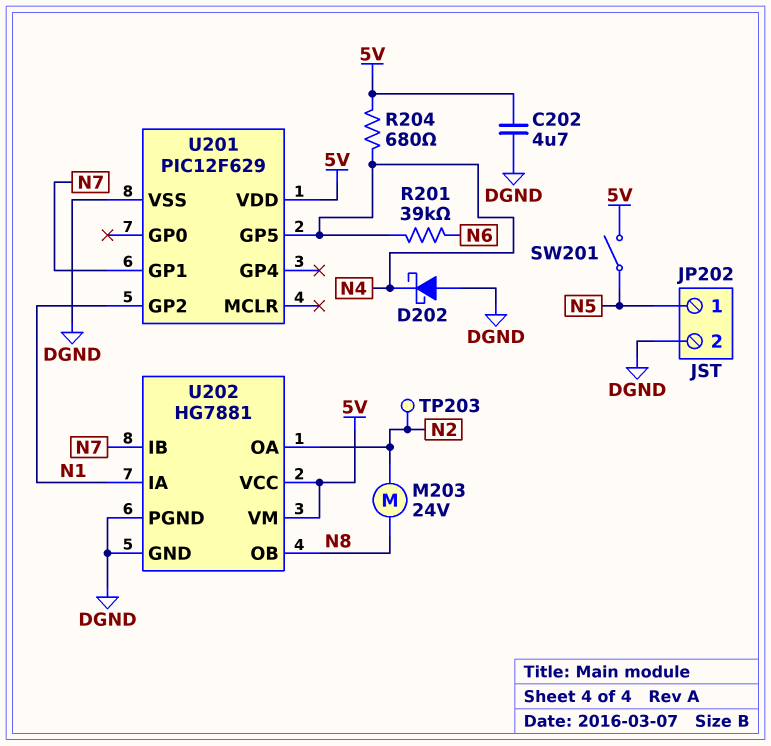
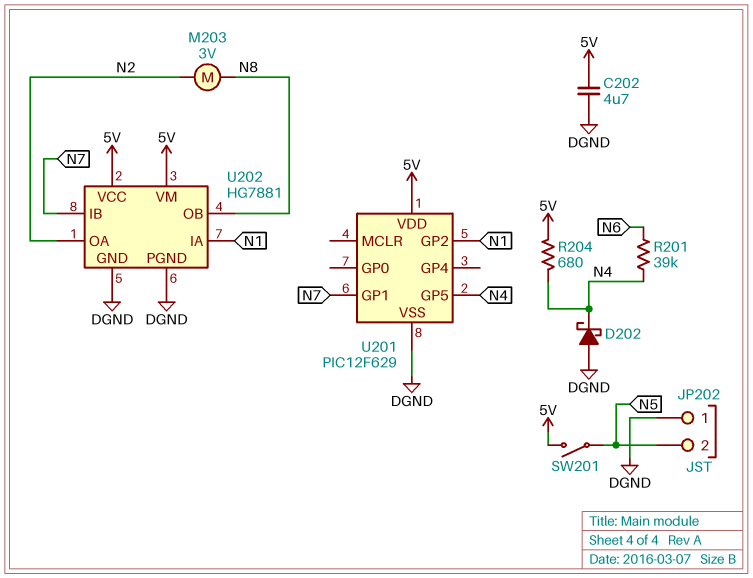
JP202 pin 1: N5 -> DGND
JP202 pin 2: DGND -> N5
M203: motor 24V (N2, N8) -> motor 3V (N2, N8)
TP203: test point (N2) -> none

